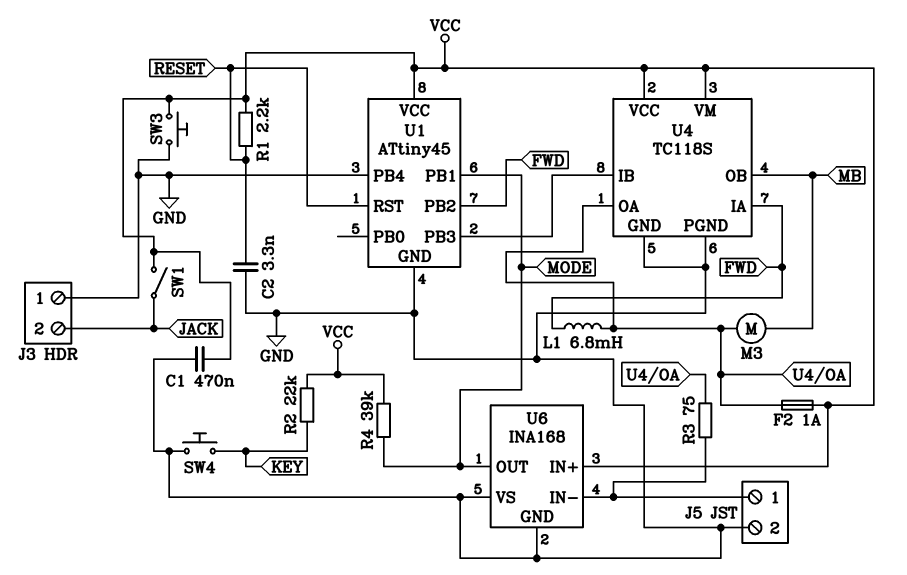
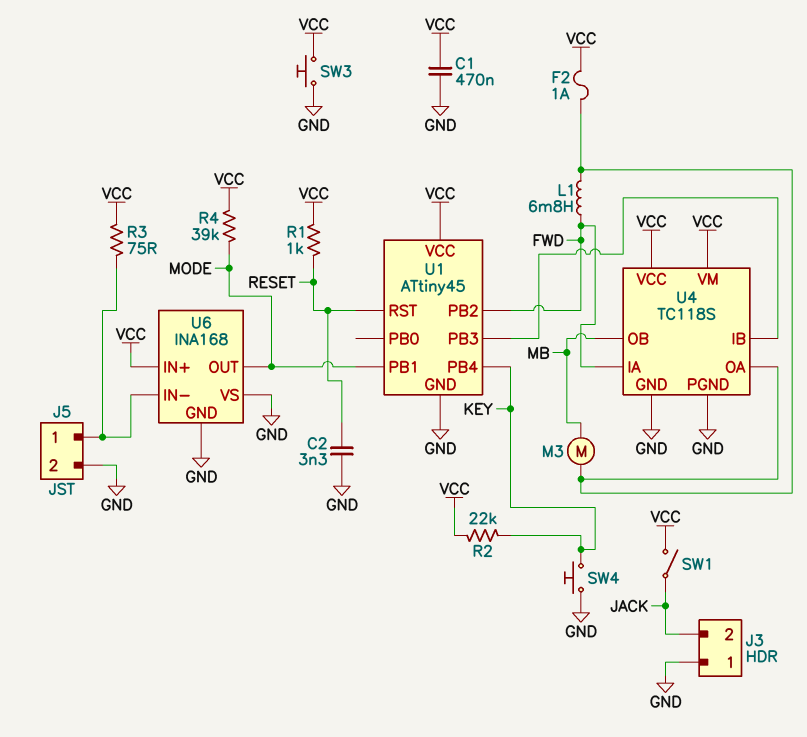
R1: 2.2k (RESET, VCC) -> 1k (RESET, VCC)
R3: 75 (J5/1, U4/OA) -> 75 (J5/1, VCC)
U1 pin PB4: GND -> KEY

